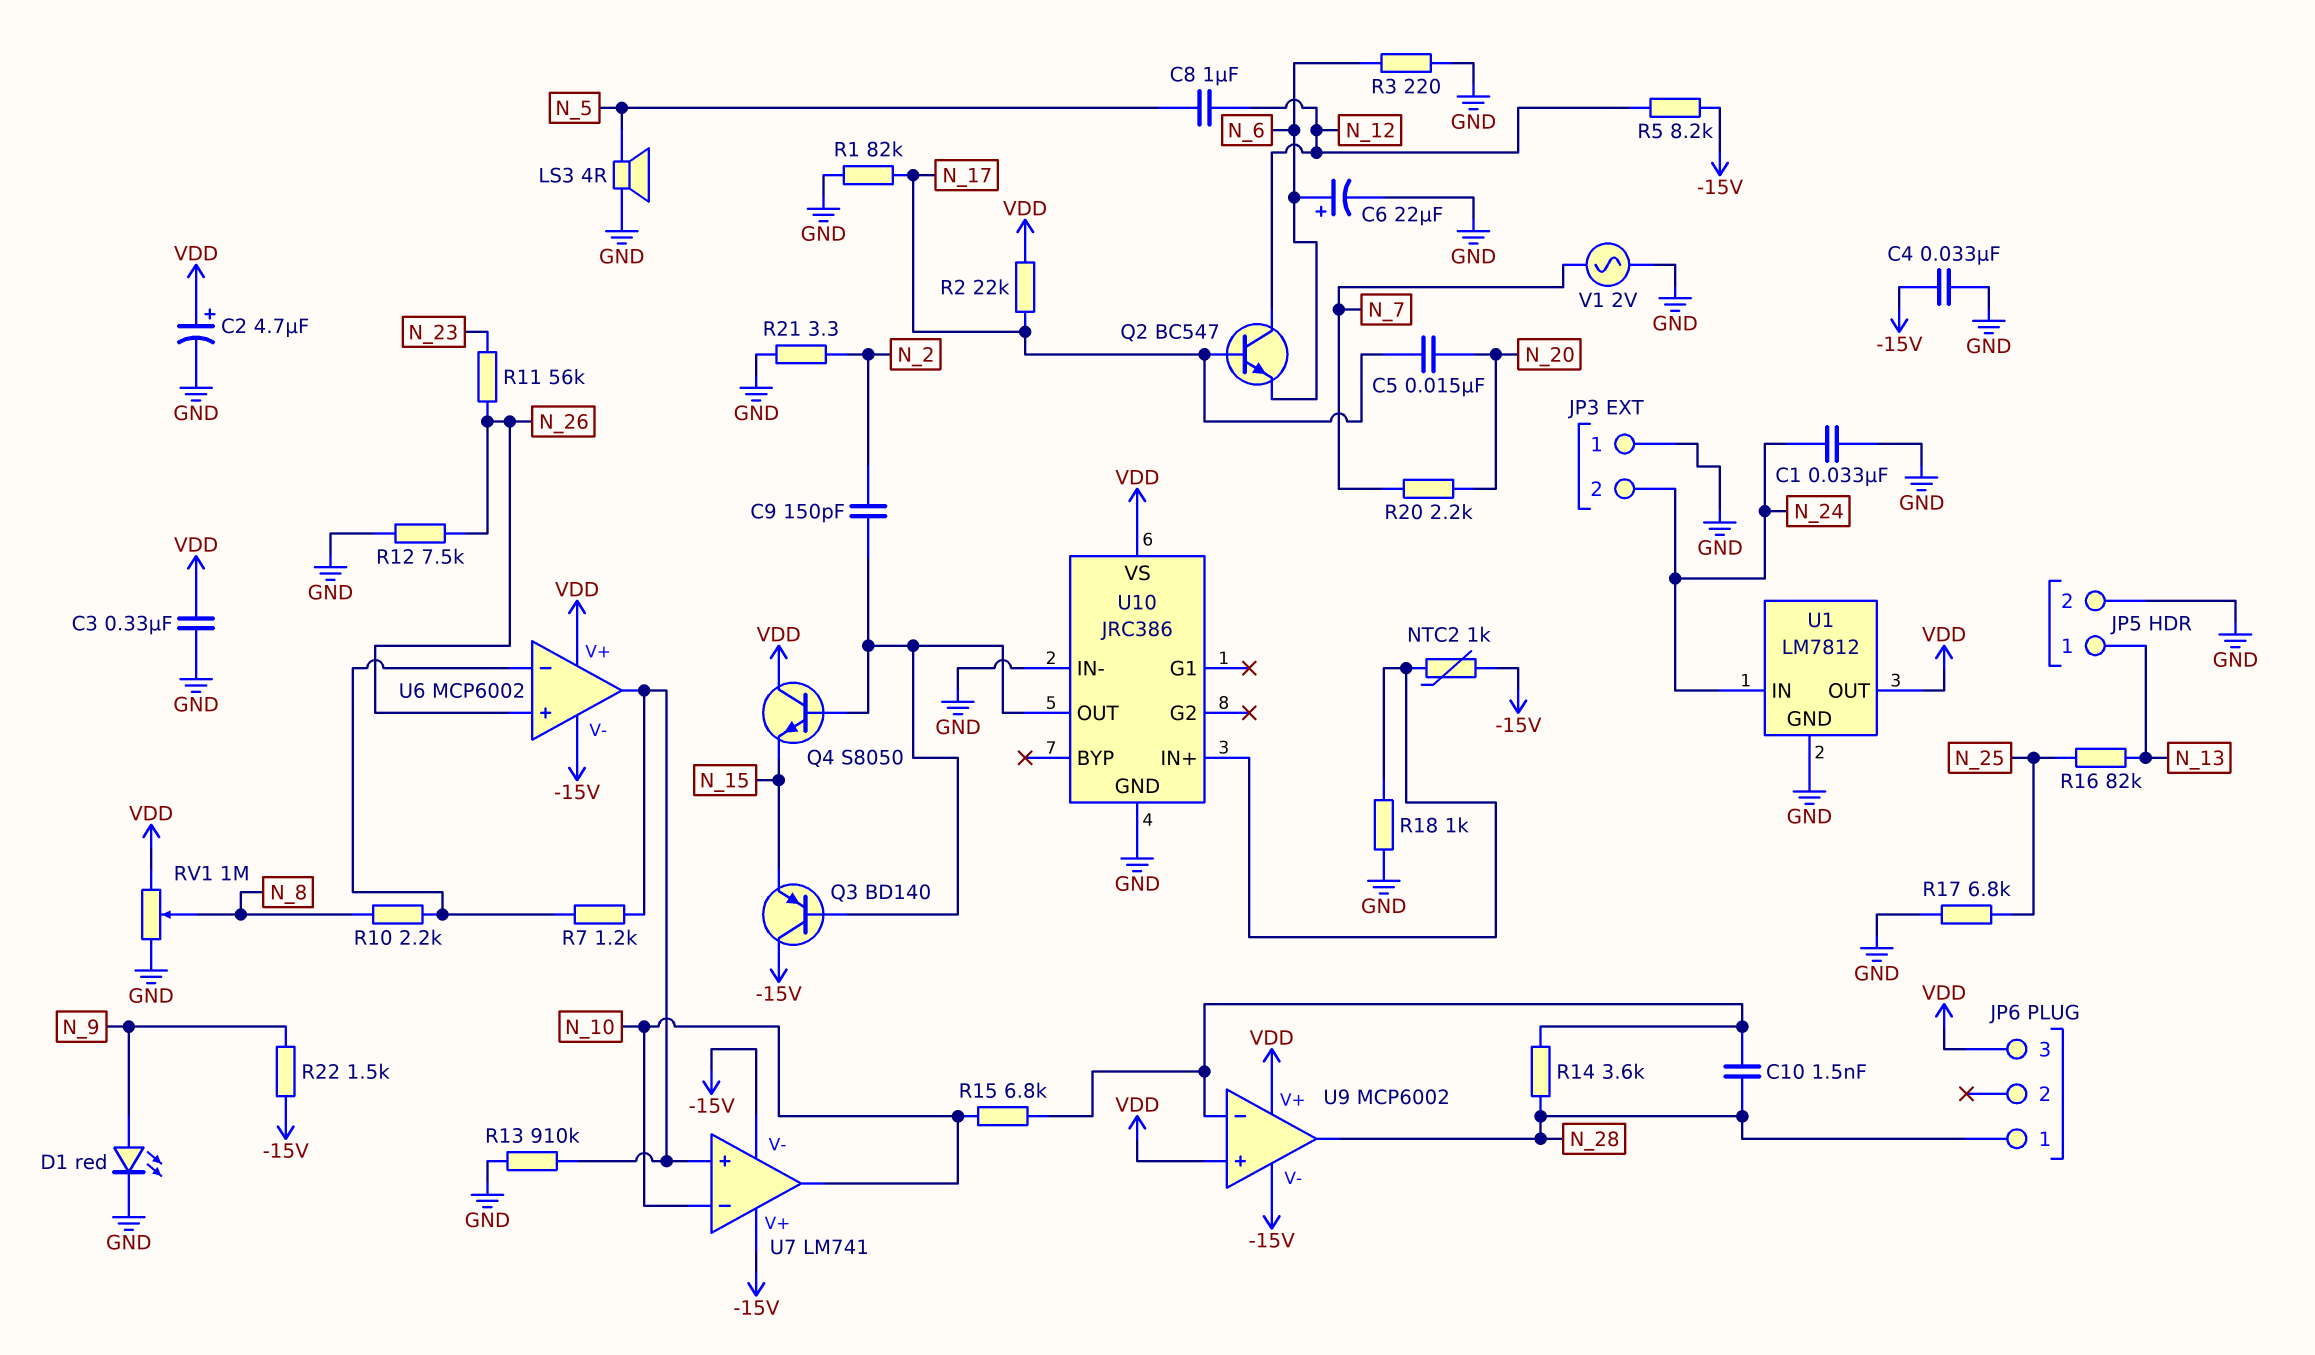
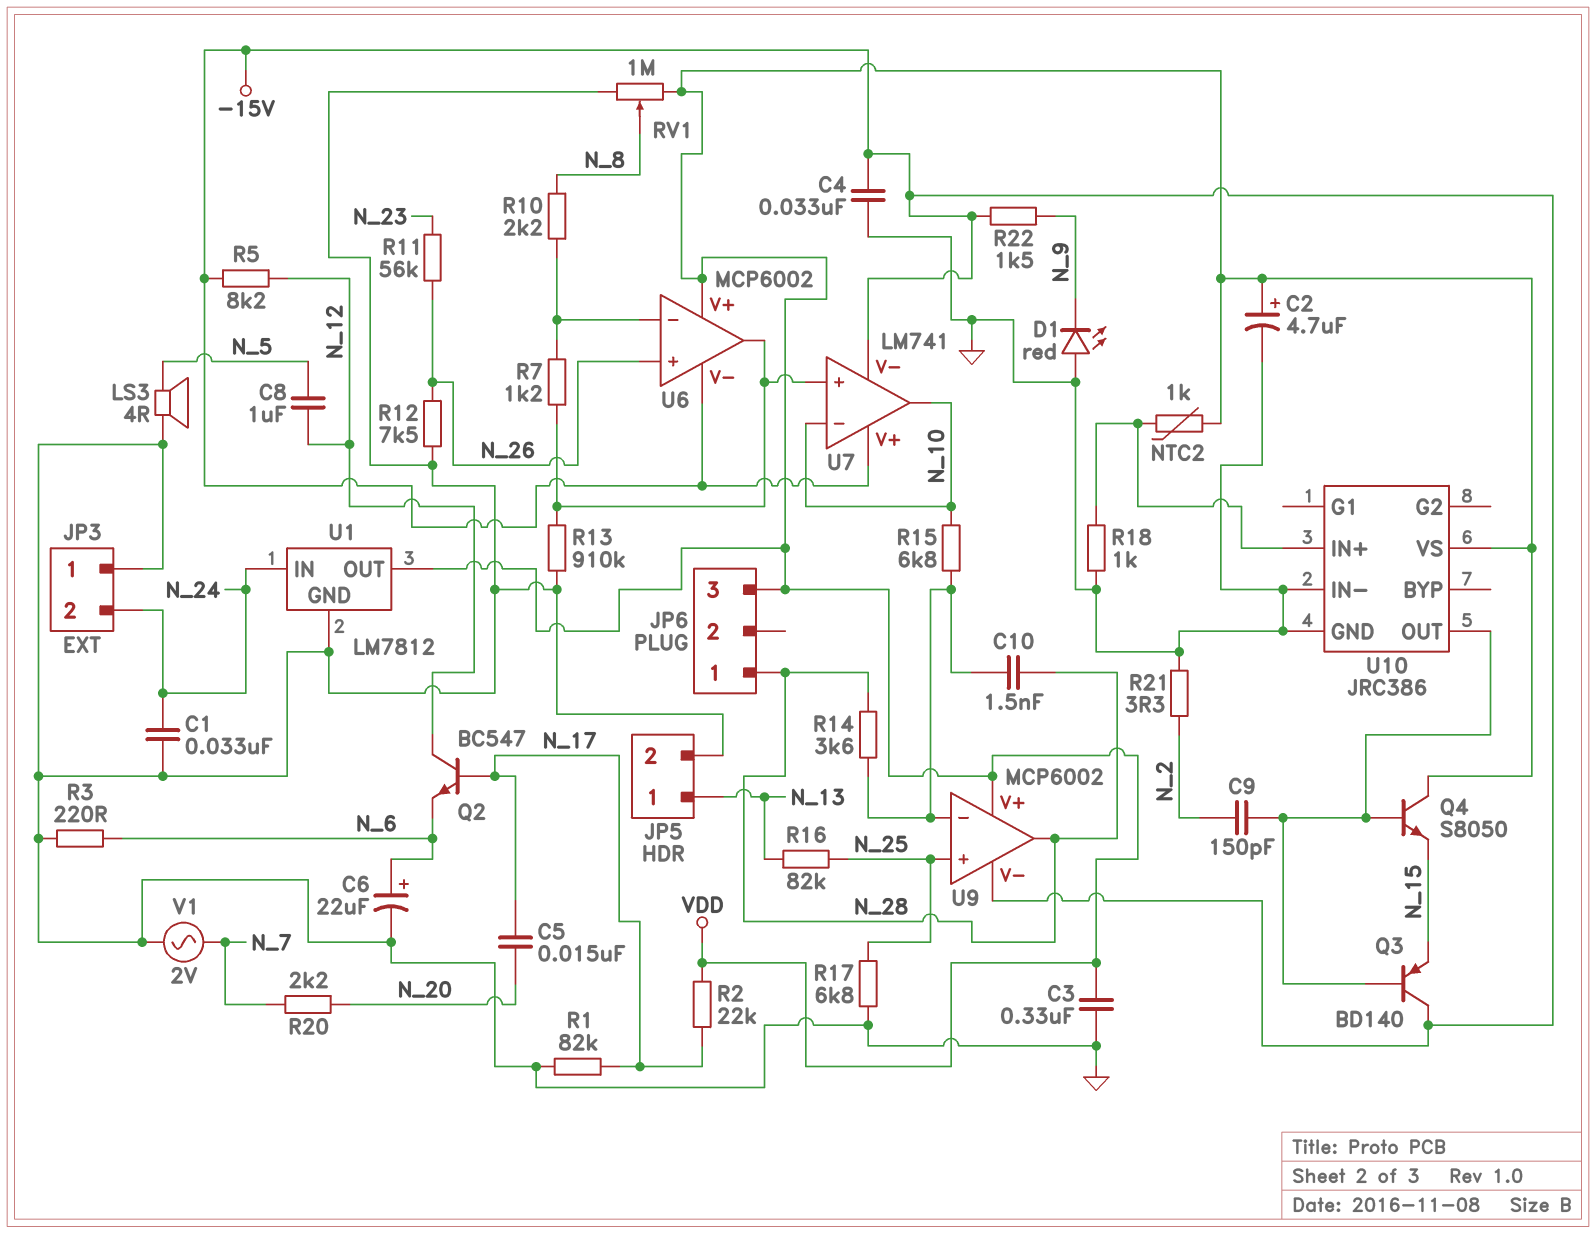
D1: LED red (A N_9, K GND) -> LED red (A GND, K N_9)
NTC2: 1k (-15V, U10/IN+) -> 1k (U10/IN+, VDD)
U9 pin in+: VDD -> N_25

